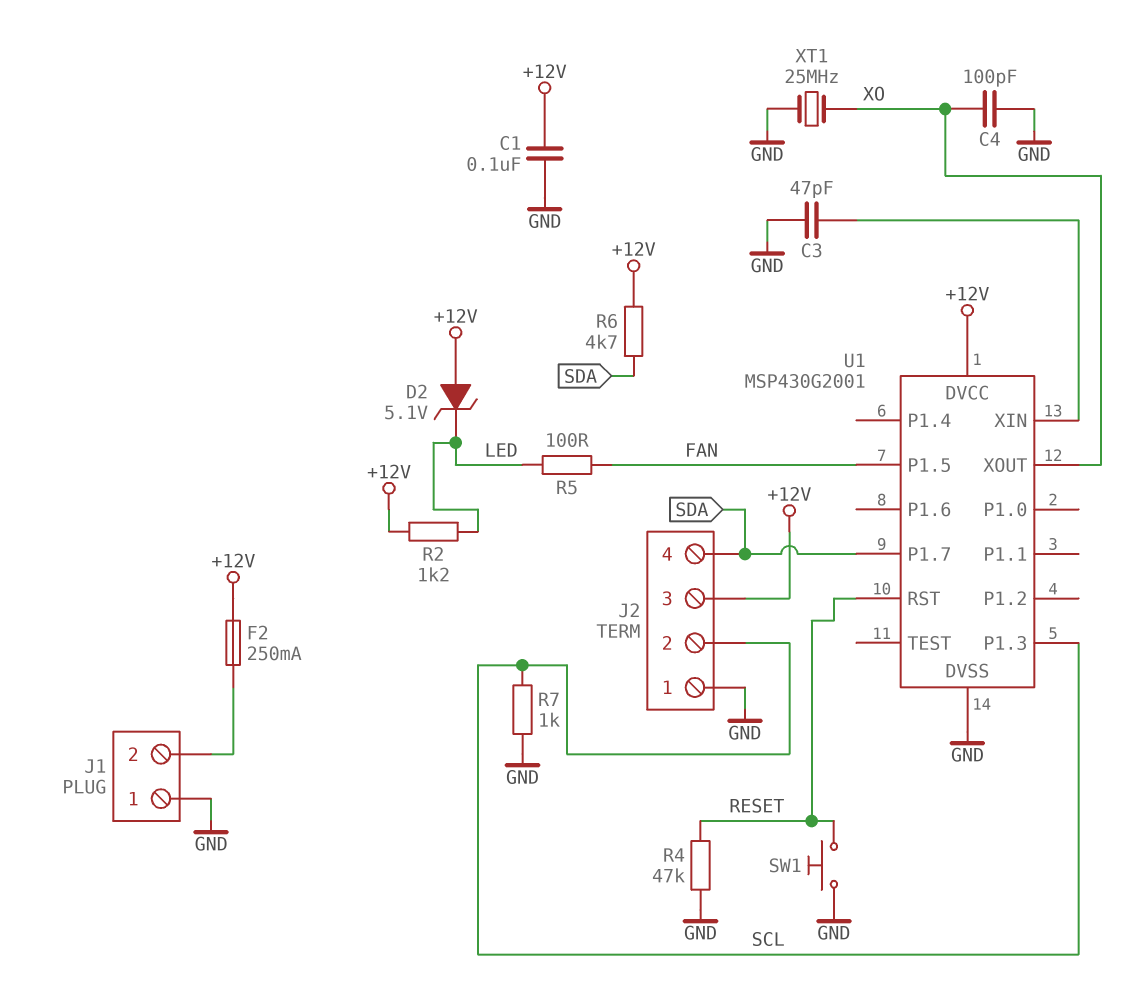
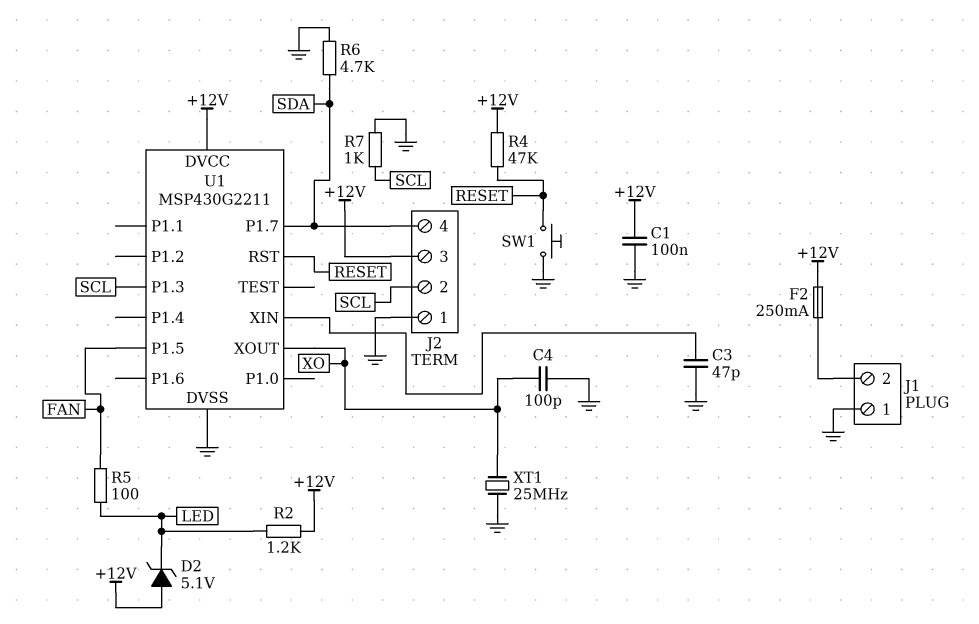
R4: 47k (GND, RESET) -> 47k (+12V, RESET)
R6: 4.7k (+12V, SDA) -> 4.7k (GND, SDA)
U1: MSP430G2001 -> MSP430G2211

